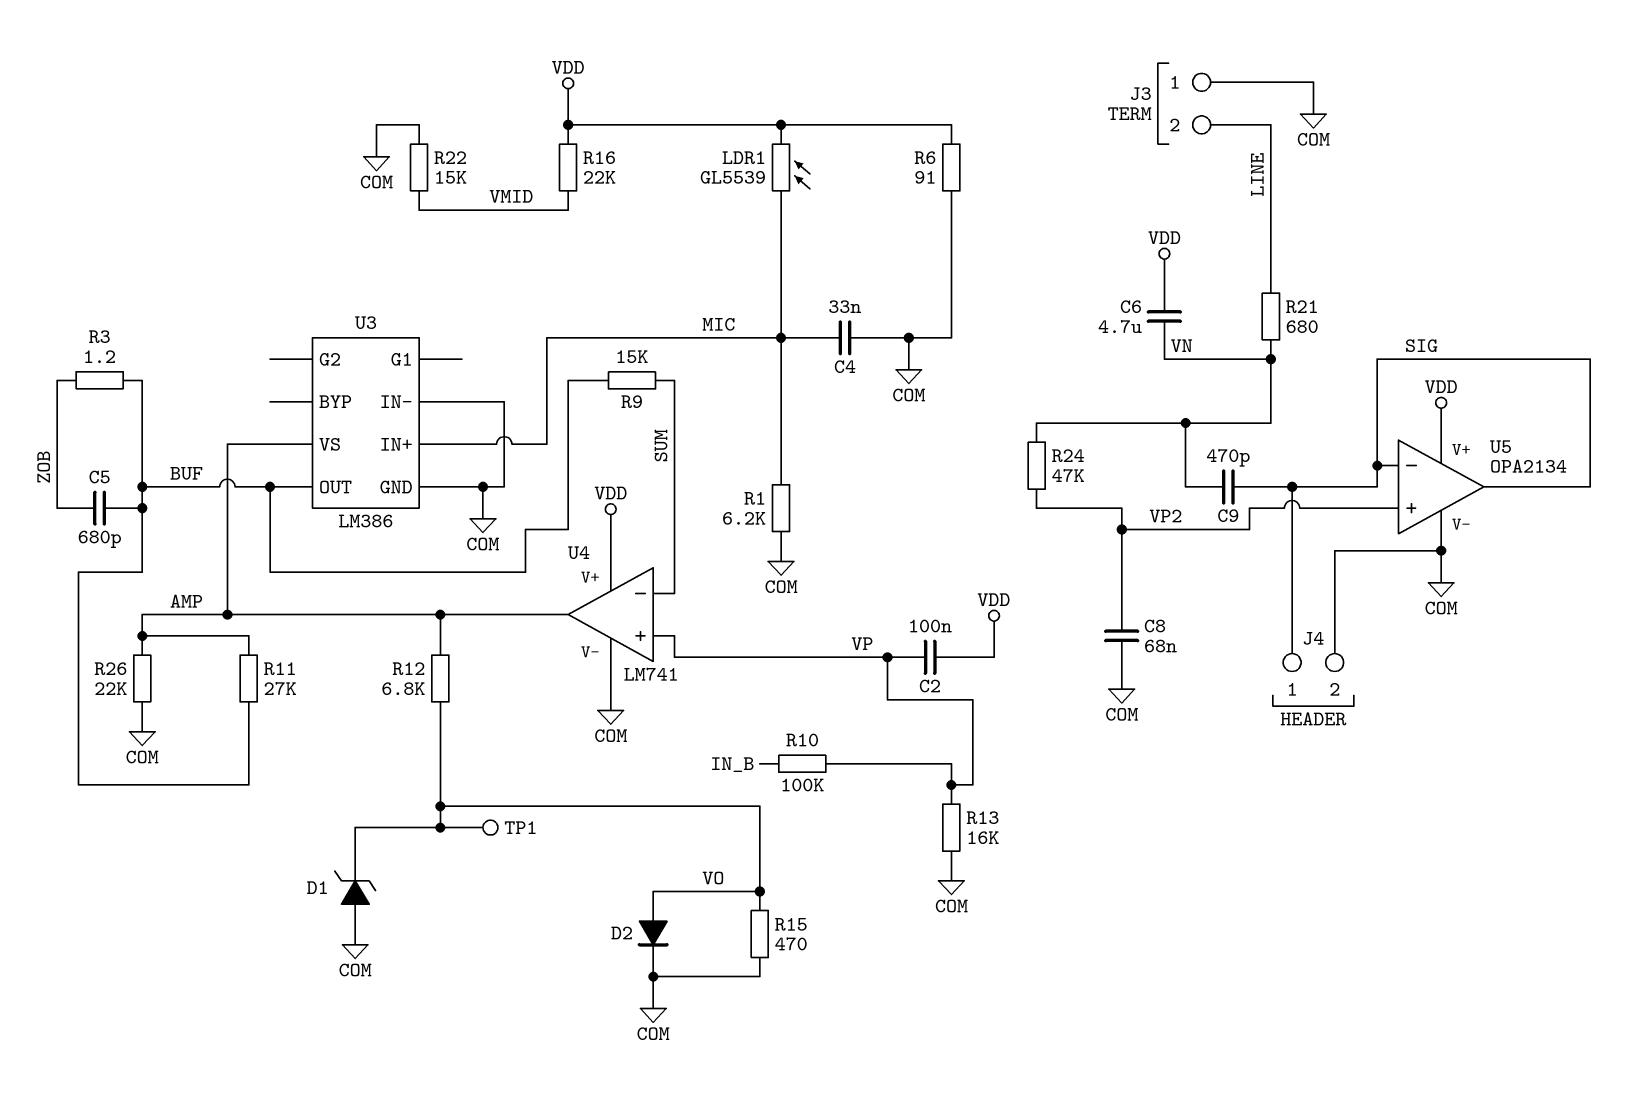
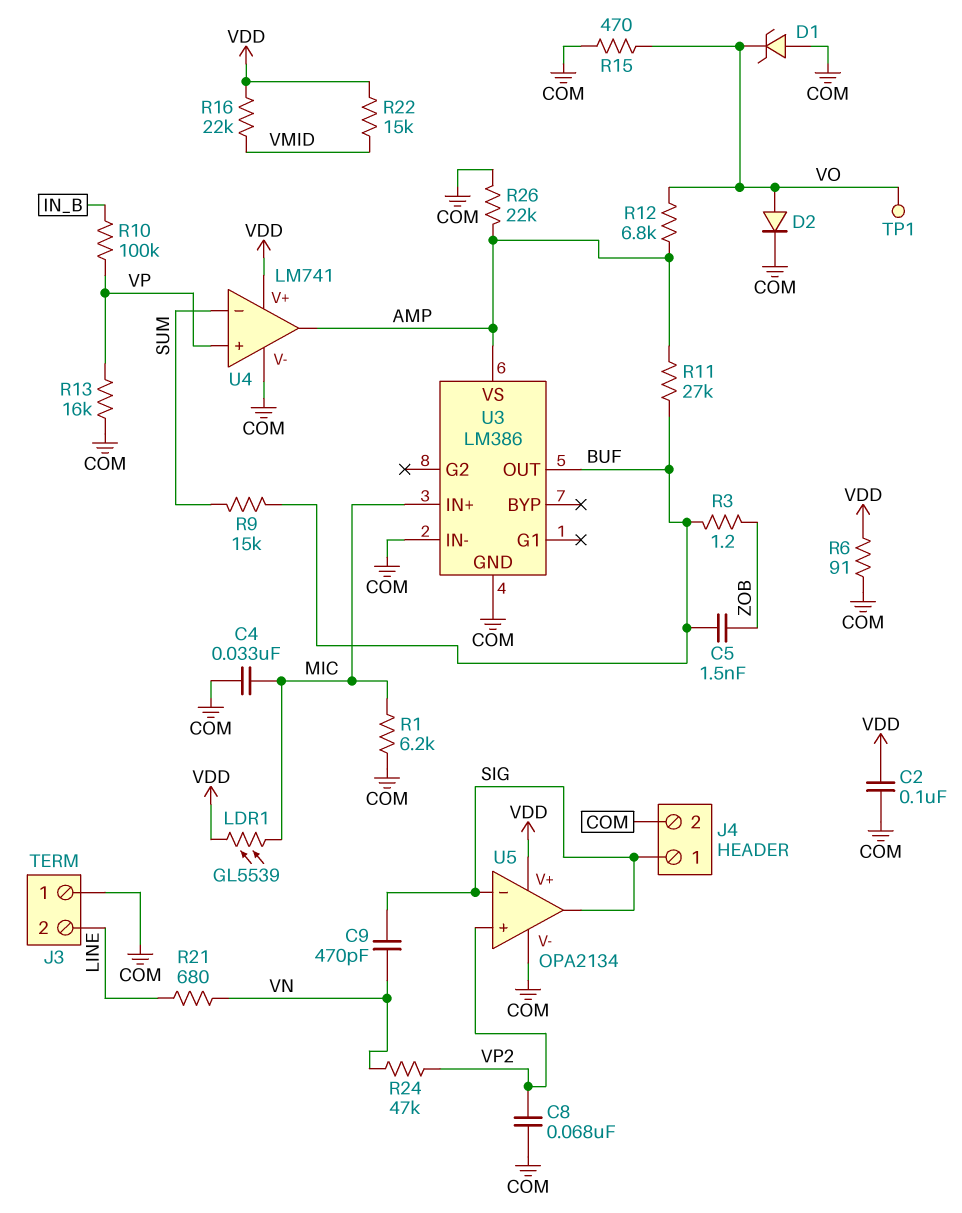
C2: 100nF (VDD, VP) -> 100nF (COM, VDD)
C5: 680pF (BUF, ZOB) -> 1.5nF (BUF, ZOB)
C6: 4.7uF (VDD, VN) -> none
R22: 15k (COM, VMID) -> 15k (VDD, VMID)

